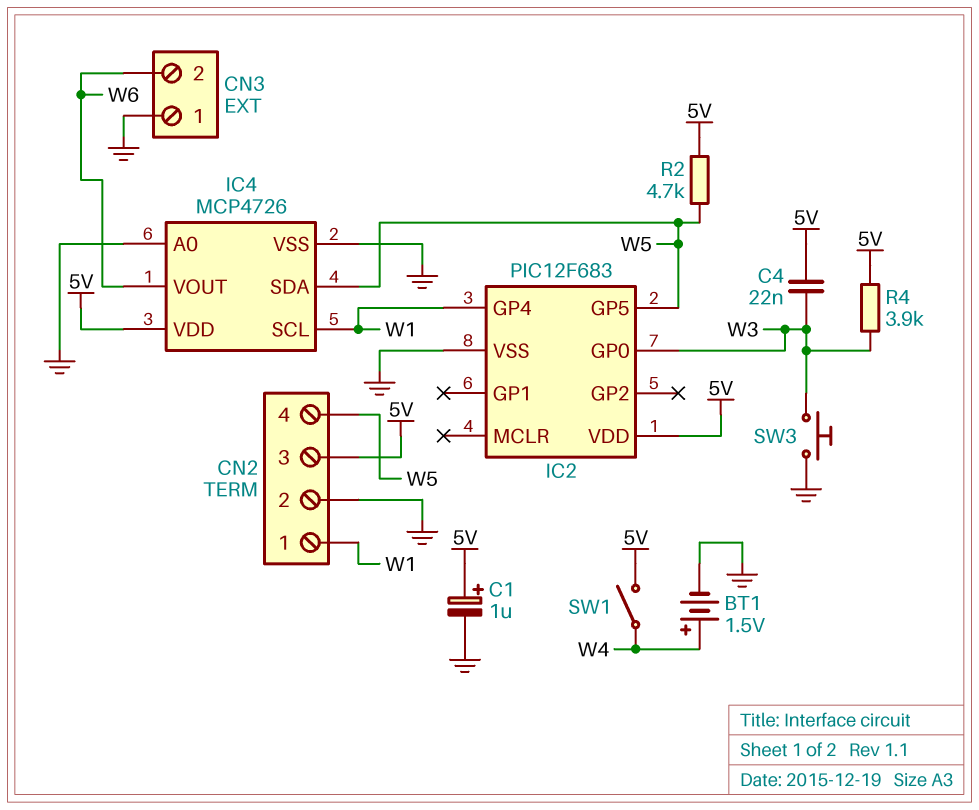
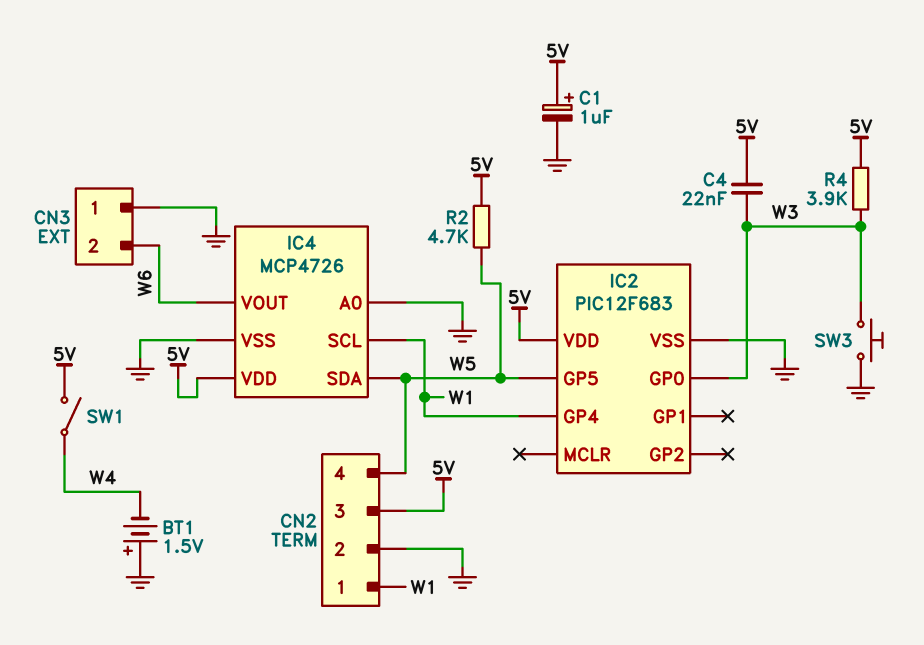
BT1: 1.5V (plus W4, minus GND) -> 1.5V (plus GND, minus W4)

